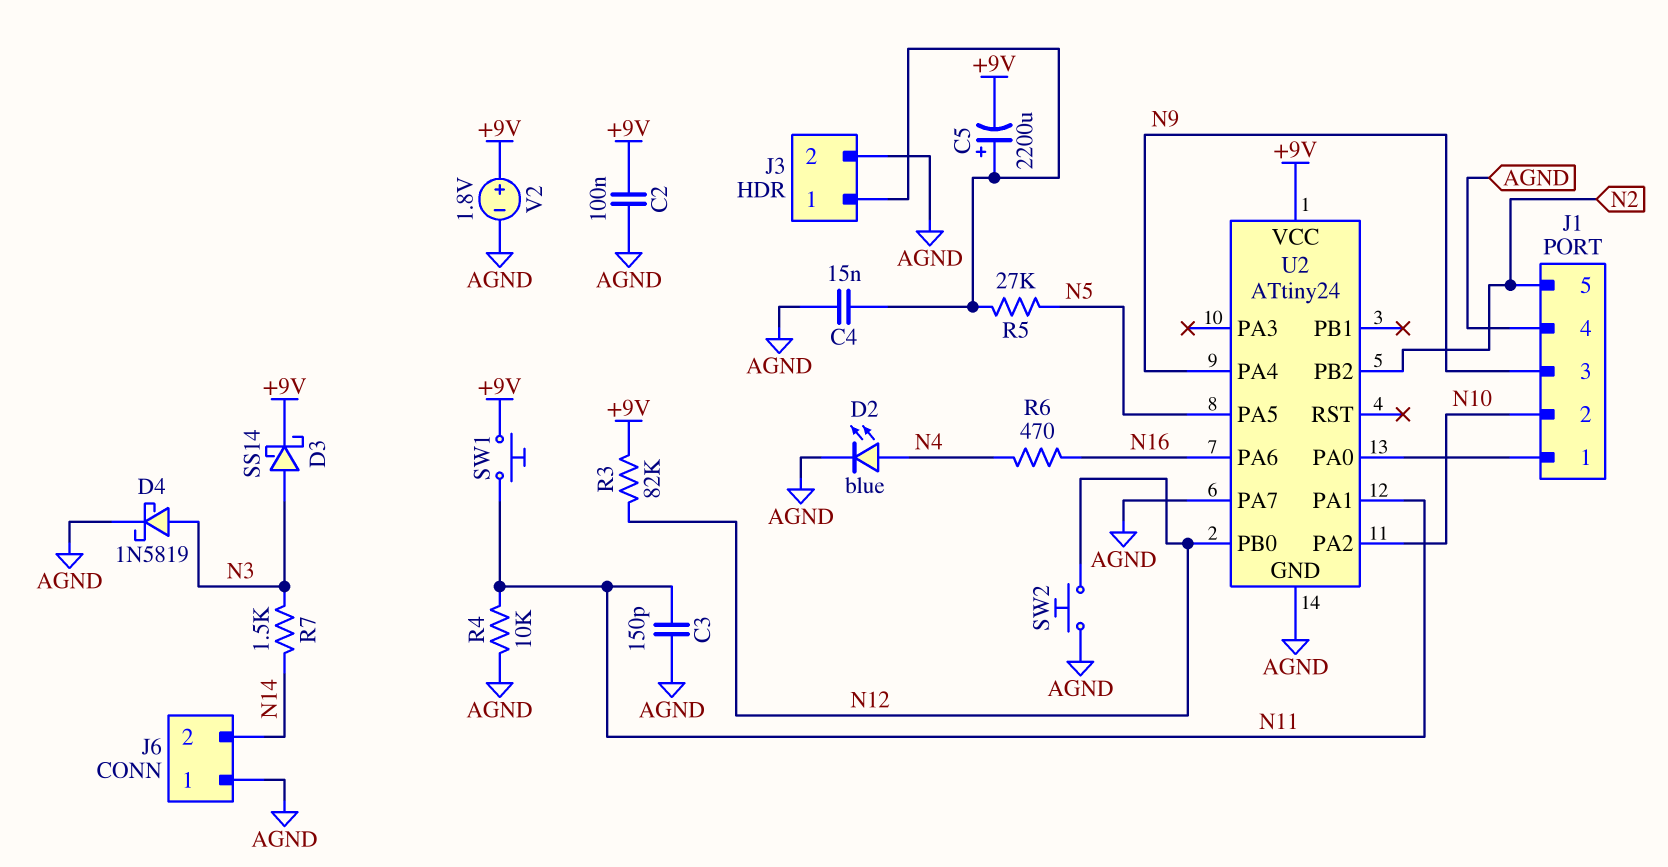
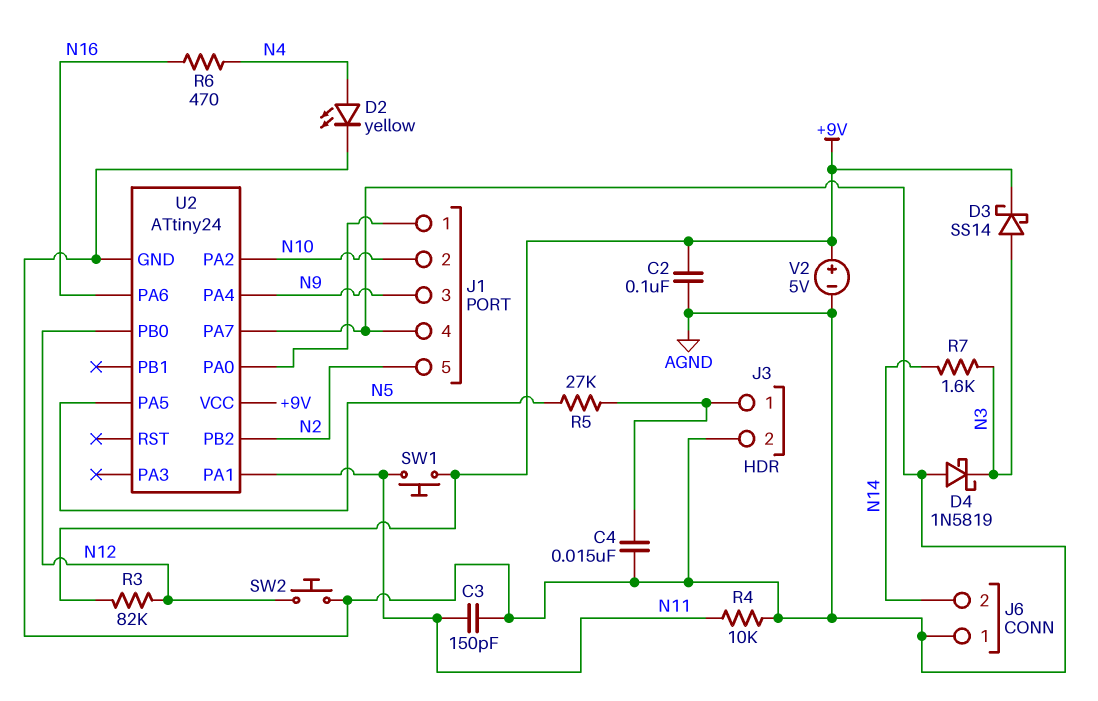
C5: 2200uF (plus J3/1, minus +9V) -> none
D2: LED blue (A N4, K AGND) -> LED yellow (A N4, K AGND)
D4: schottky 1N5819 (A N3, K AGND) -> schottky 1N5819 (A AGND, K N3)
R7: 1.5k (N3, N14) -> 1.6k (N3, N14)
V2: 1.8V (plus +9V, minus AGND) -> 5V (plus +9V, minus AGND)

